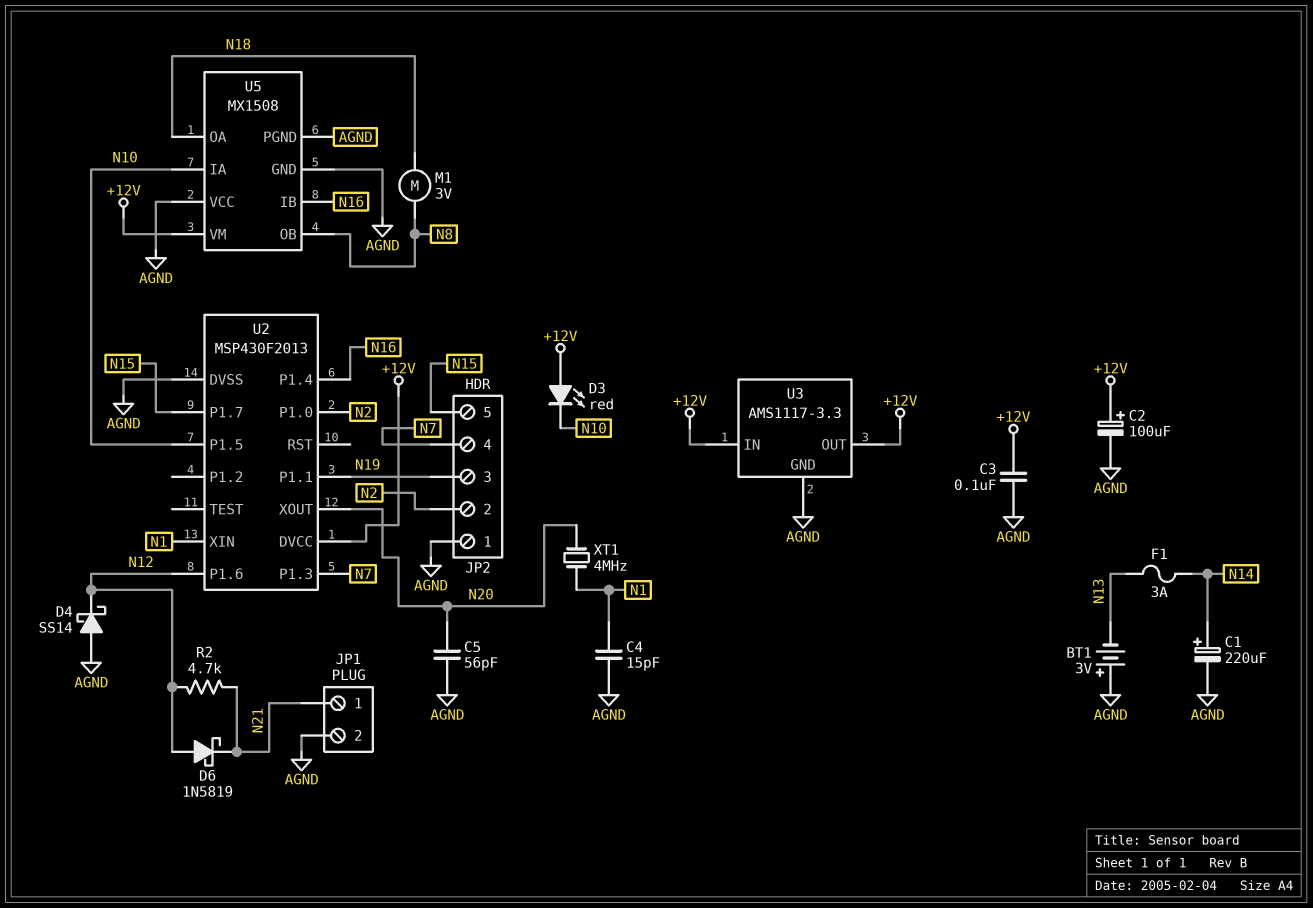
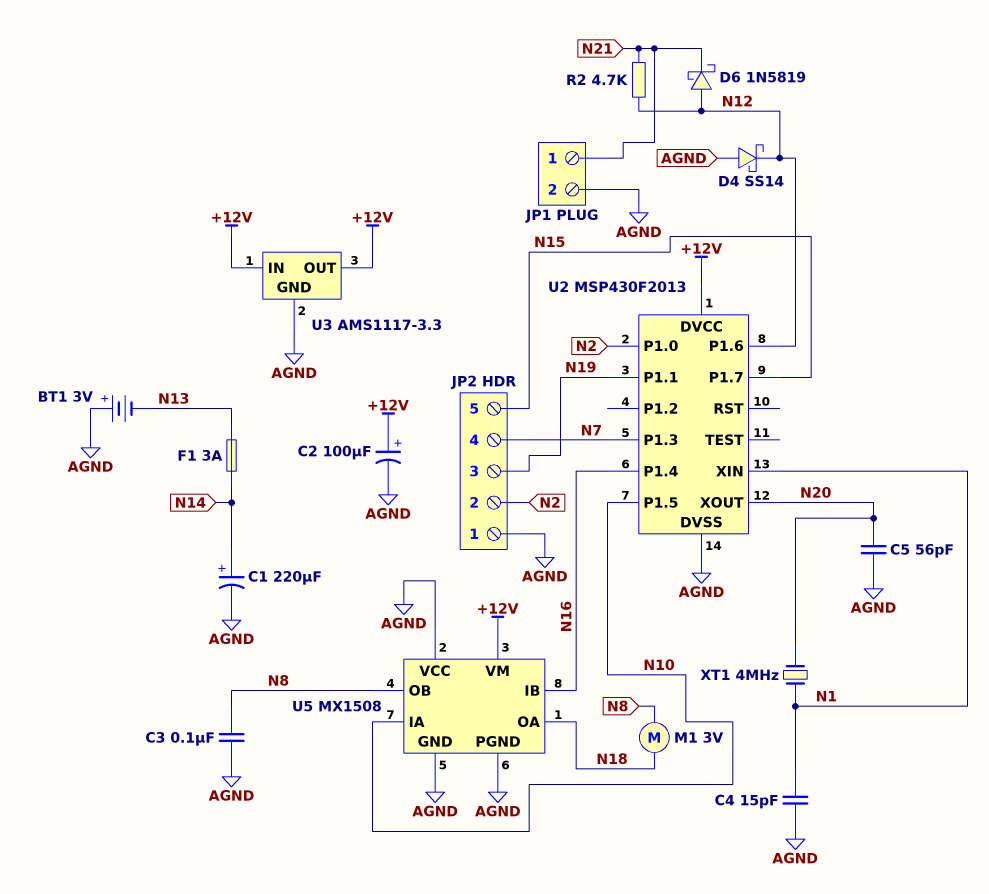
C3: 100nF (+12V, AGND) -> 100nF (AGND, N8)
D3: LED red (A +12V, K N10) -> none

